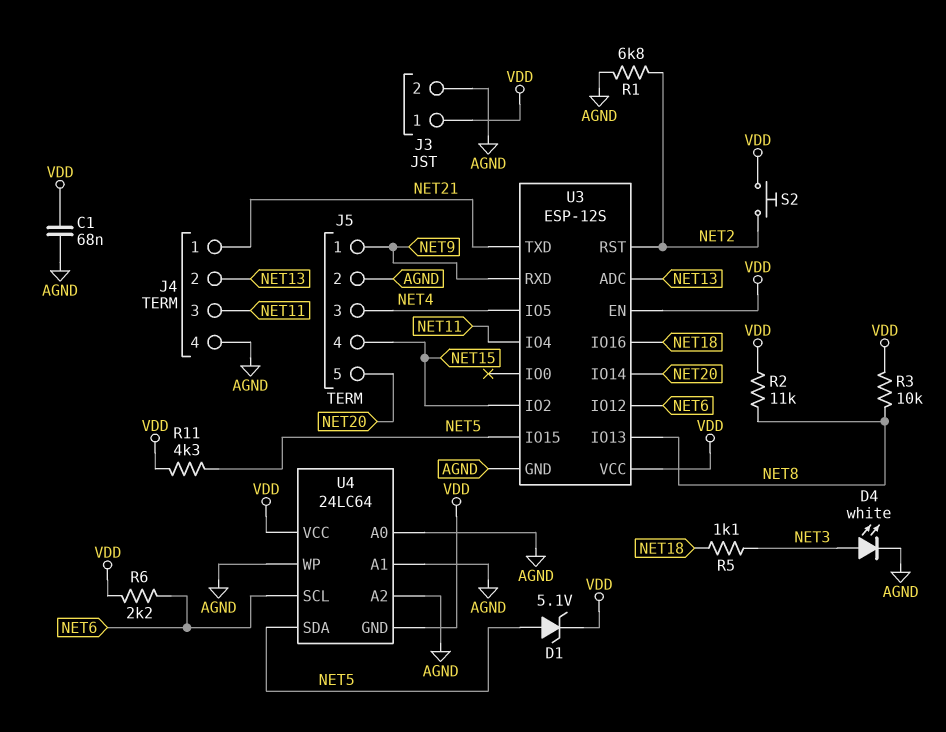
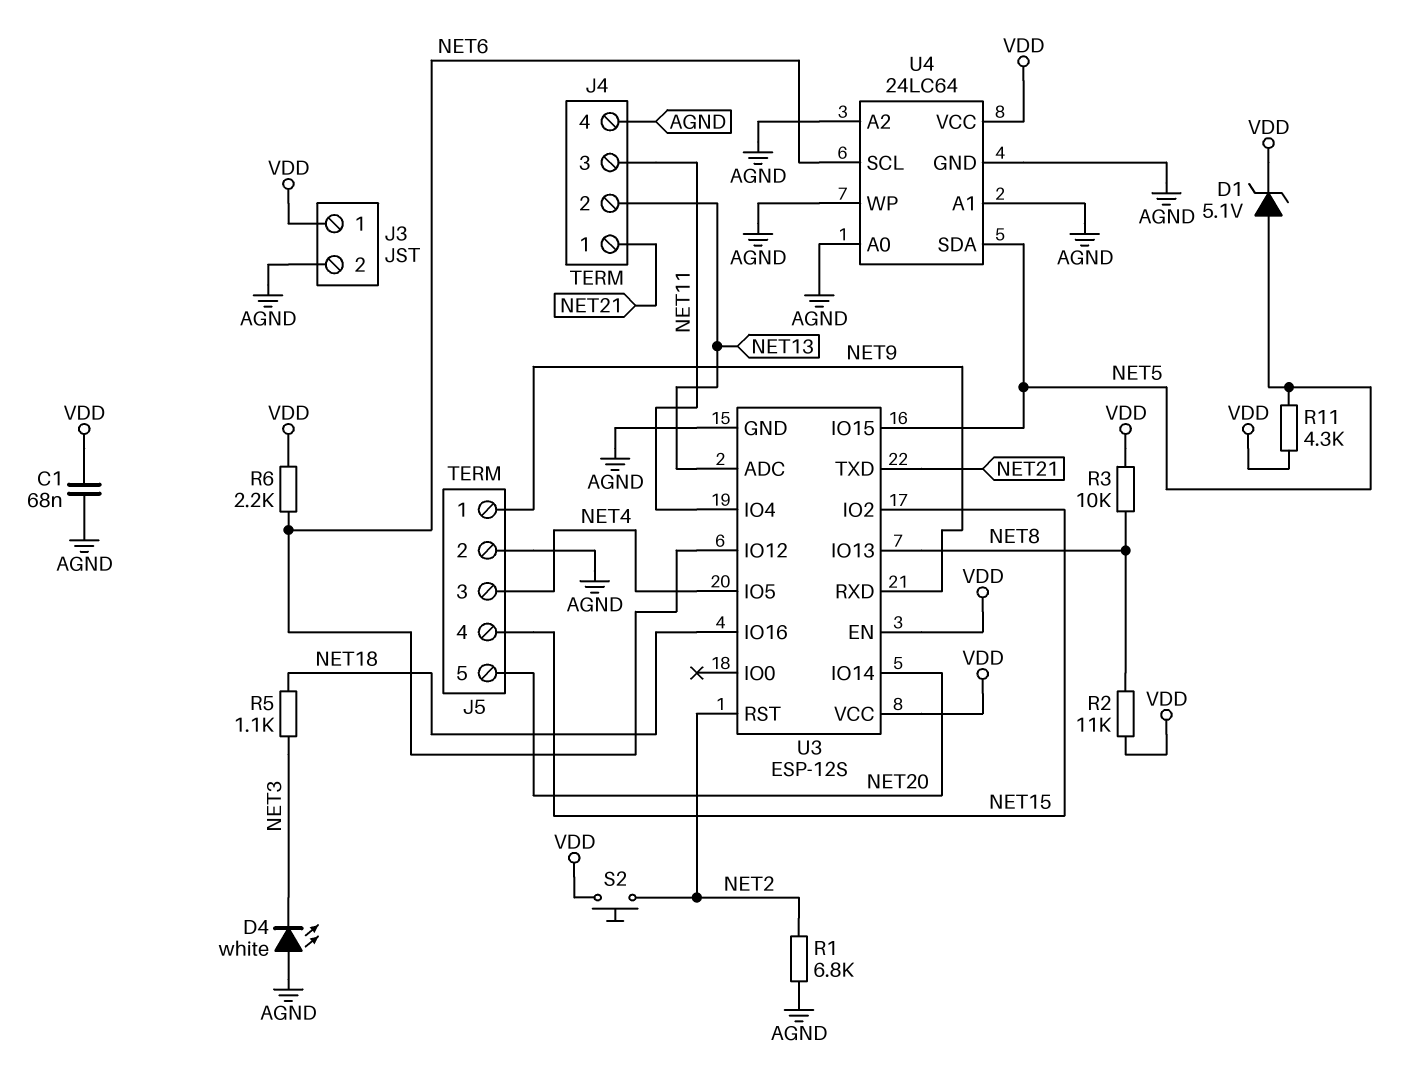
D4: LED white (A NET3, K AGND) -> LED white (A AGND, K NET3)
U4 pin GND: VDD -> AGND

